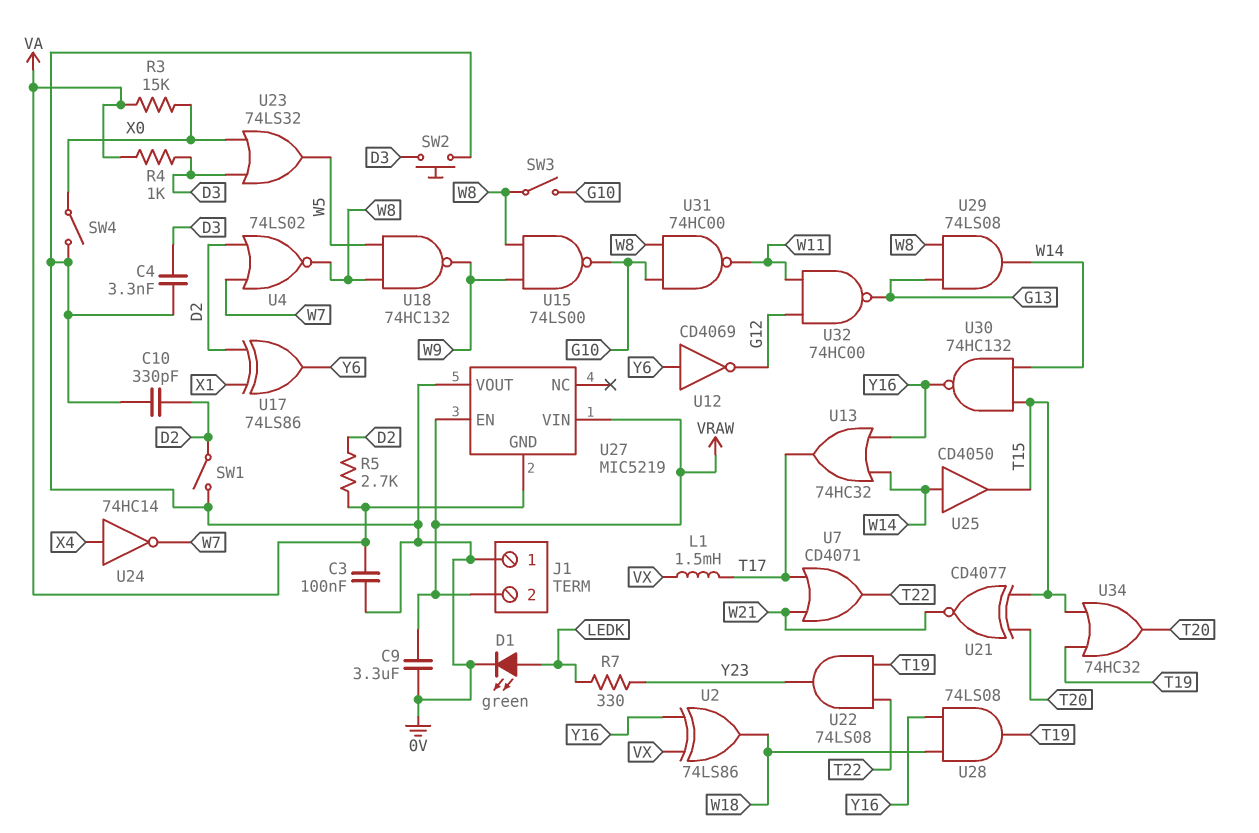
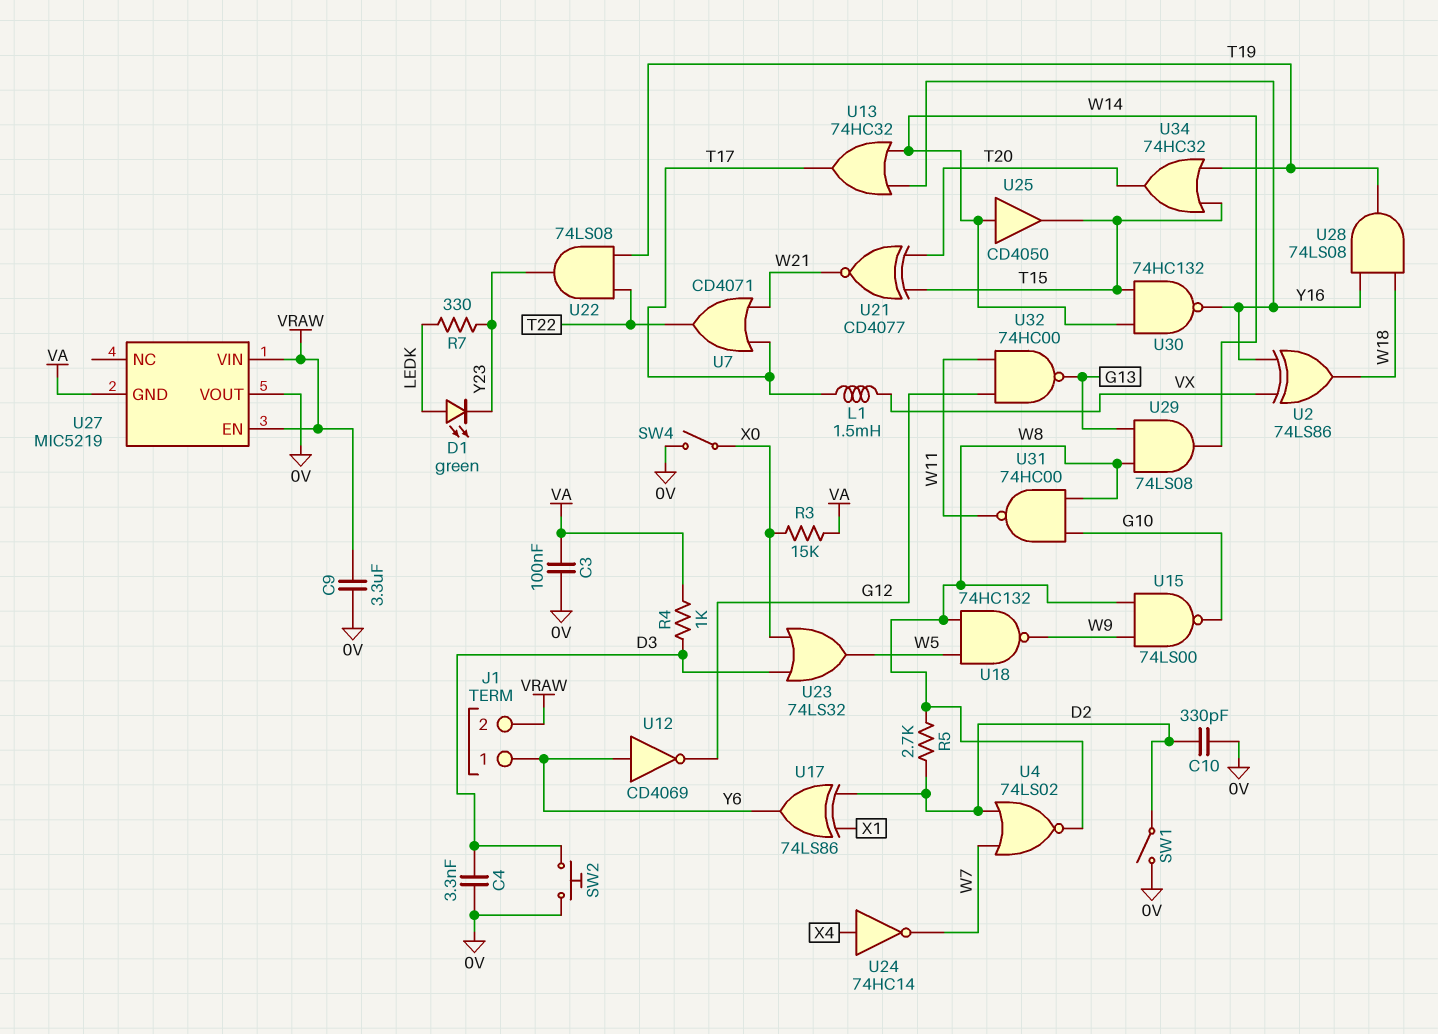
D1: LED green (A LEDK, K 0V) -> LED green (A LEDK, K Y23)
J1 pin 1: 0V -> Y6
R5: 2.7k (D2, VA) -> 2.7k (D2, W8)
SW3: switch (G10, W8) -> none

